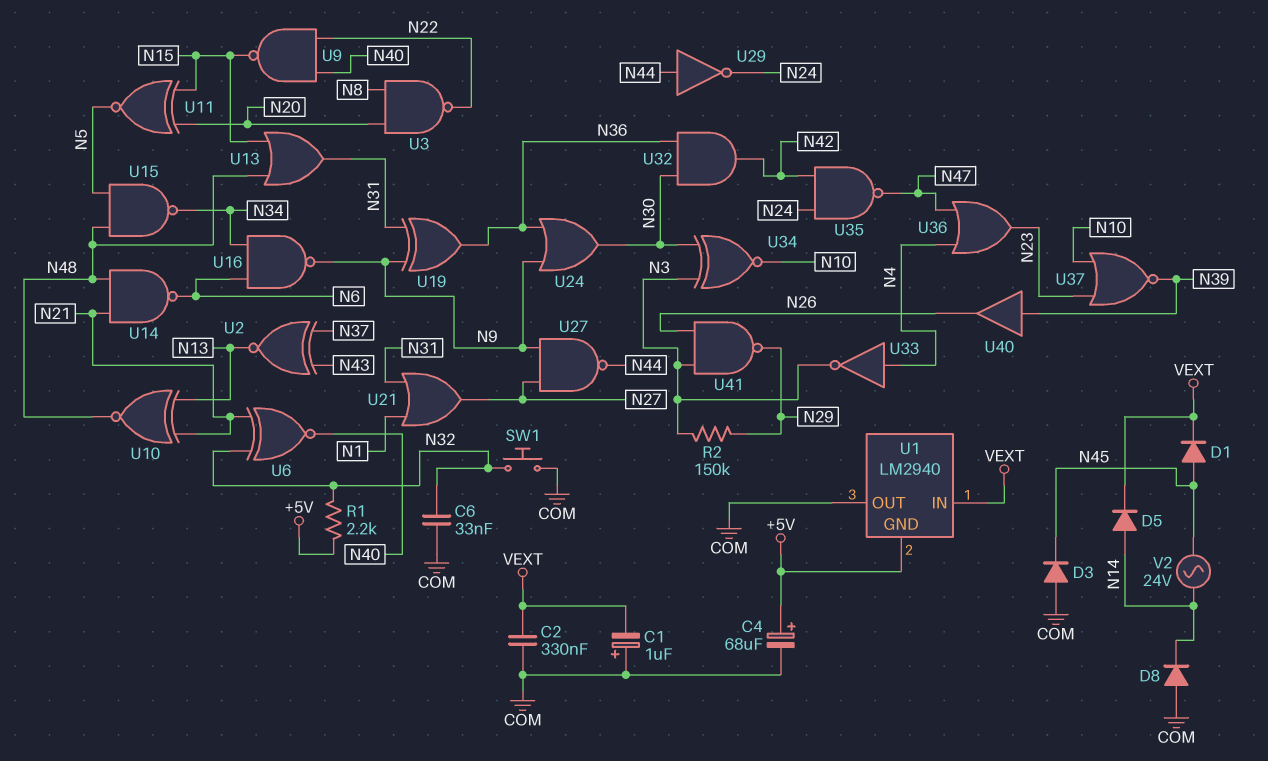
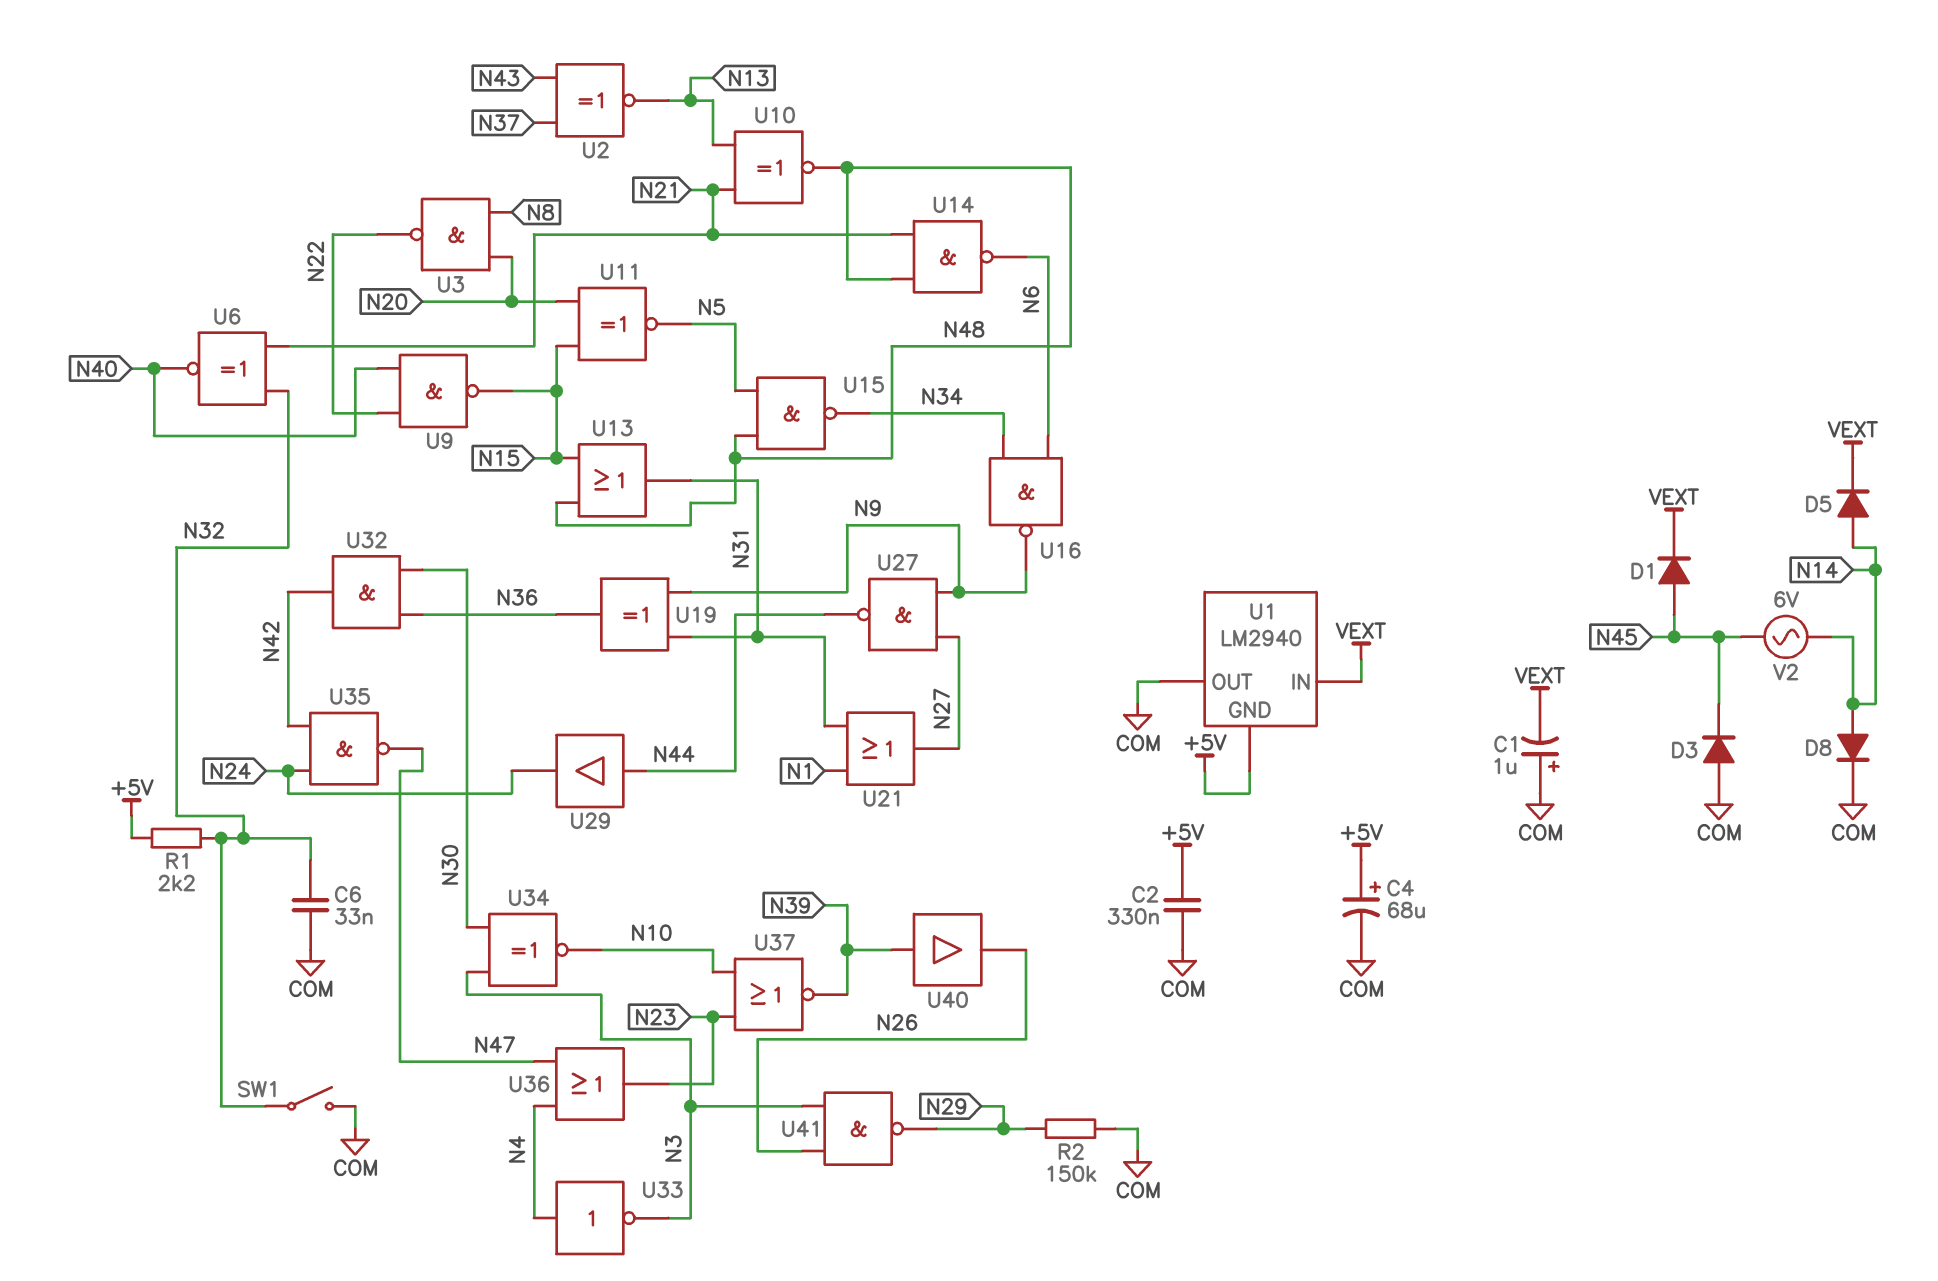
C2: 330nF (COM, VEXT) -> 330nF (+5V, COM)
D8: diode (A COM, K N14) -> diode (A N14, K COM)
R2: 150k (N3, N29) -> 150k (COM, N29)
SW1: button (COM, N32) -> switch (COM, N32)
U24: OR (in N9, in N36, out N30) -> none
U29: NOT (in N44, out N24) -> buffer (in N44, out N24)
V2: AC 24V (N14, N45) -> AC 6V (N14, N45)

